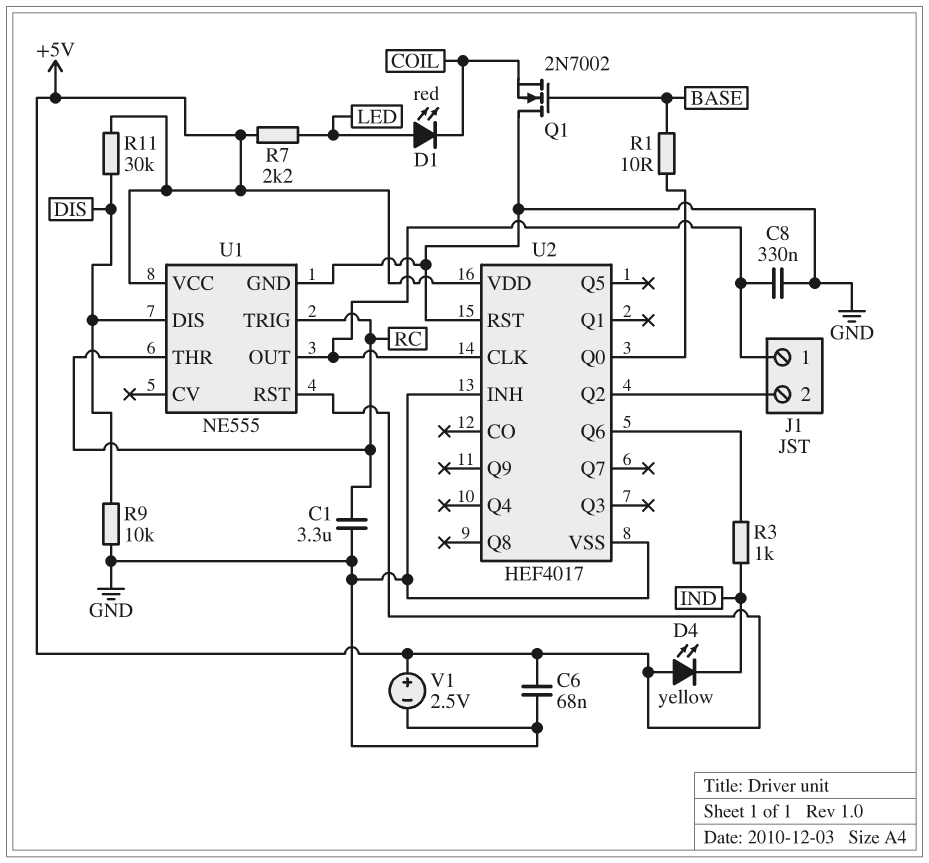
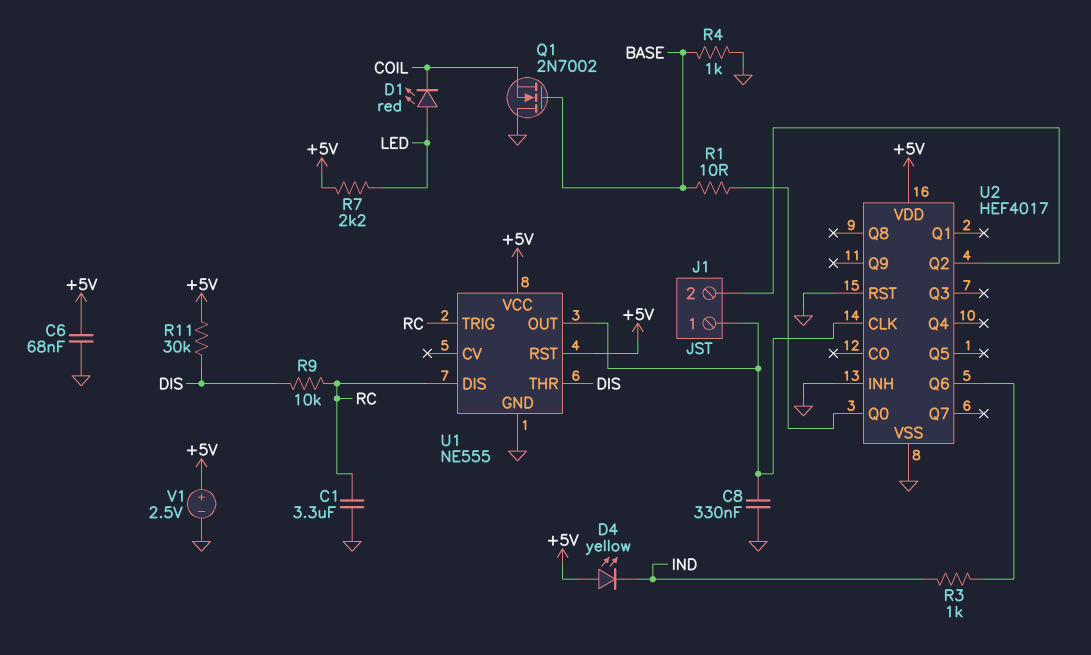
R4: none -> 1k (BASE, GND)
R9: 10k (DIS, GND) -> 10k (DIS, RC)
U1 pin DIS: DIS -> RC
U1 pin THR: RC -> DIS

